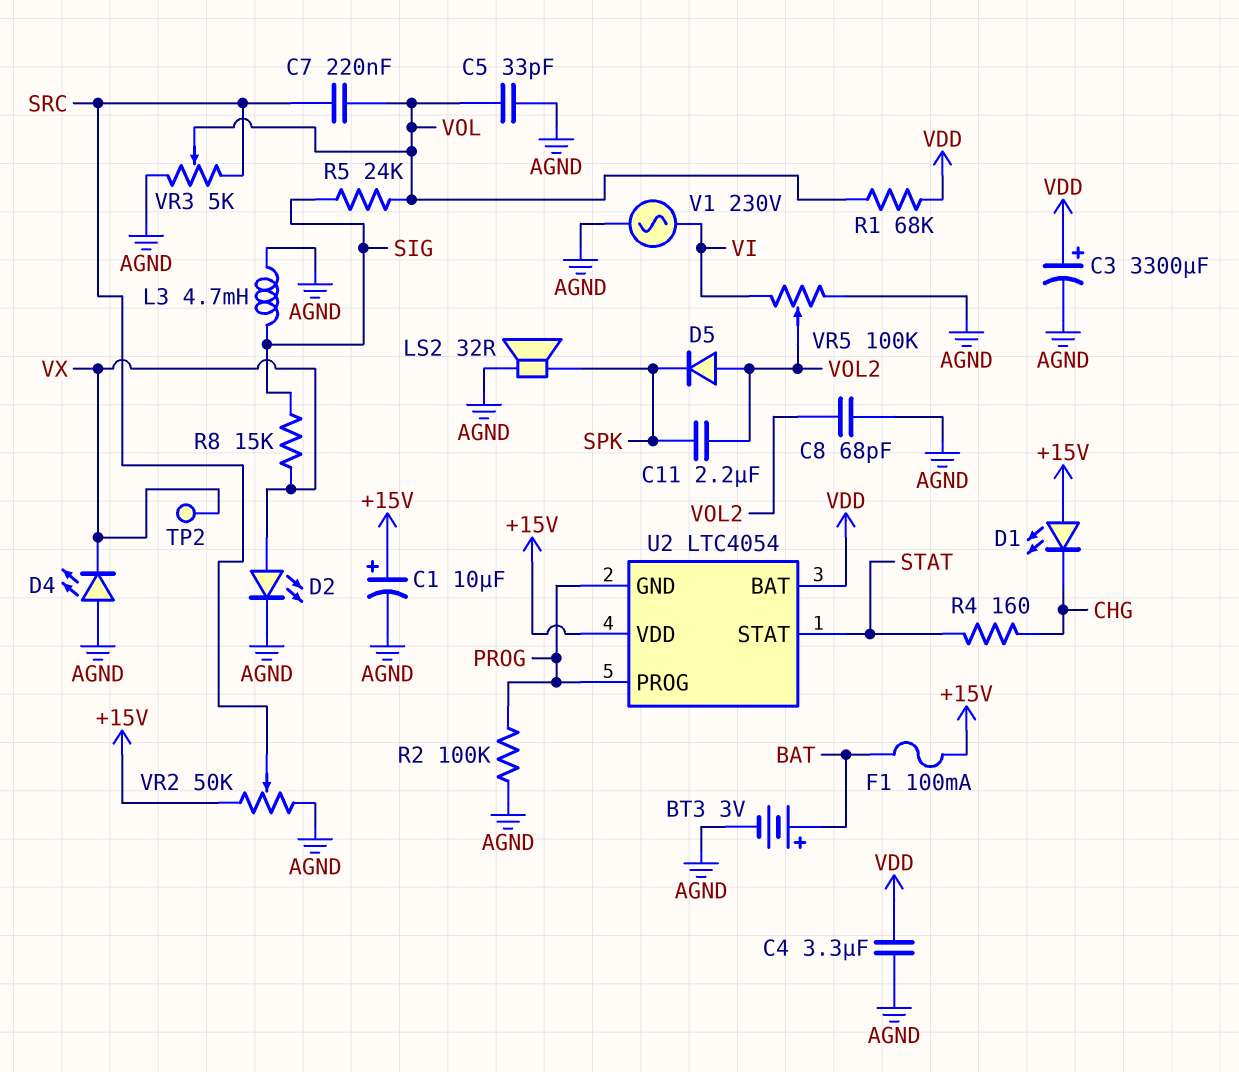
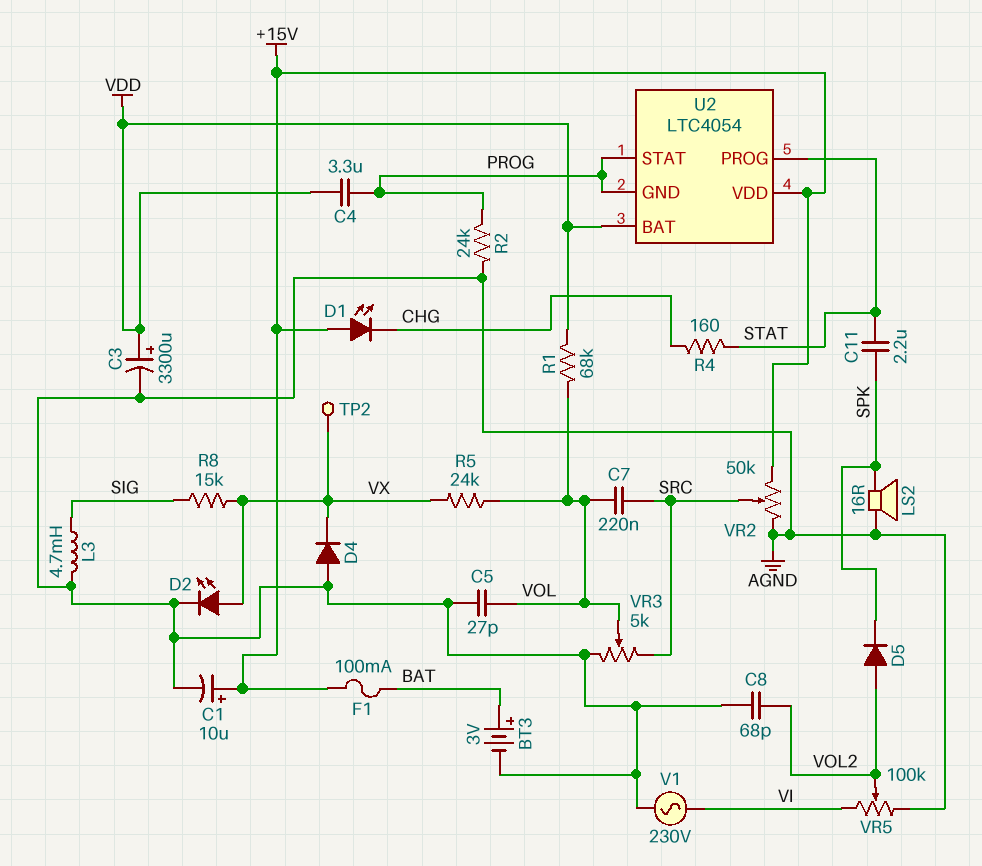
C4: 3.3uF (AGND, VDD) -> 3.3uF (PROG, VDD)
C5: 33pF (AGND, VOL) -> 27pF (AGND, VOL)
C11: 2.2uF (SPK, VOL2) -> 2.2uF (SPK, STAT)
D4: LED (A AGND, K VX) -> diode (A AGND, K VX)
LS2: speaker 32R (AGND, SPK) -> speaker 16R (AGND, SPK)
R2: 100k (AGND, PROG) -> 24k (AGND, PROG)
R5: 24k (SIG, VOL) -> 24k (VOL, VX)
U2 pin PROG: PROG -> STAT
U2 pin STAT: STAT -> PROG

